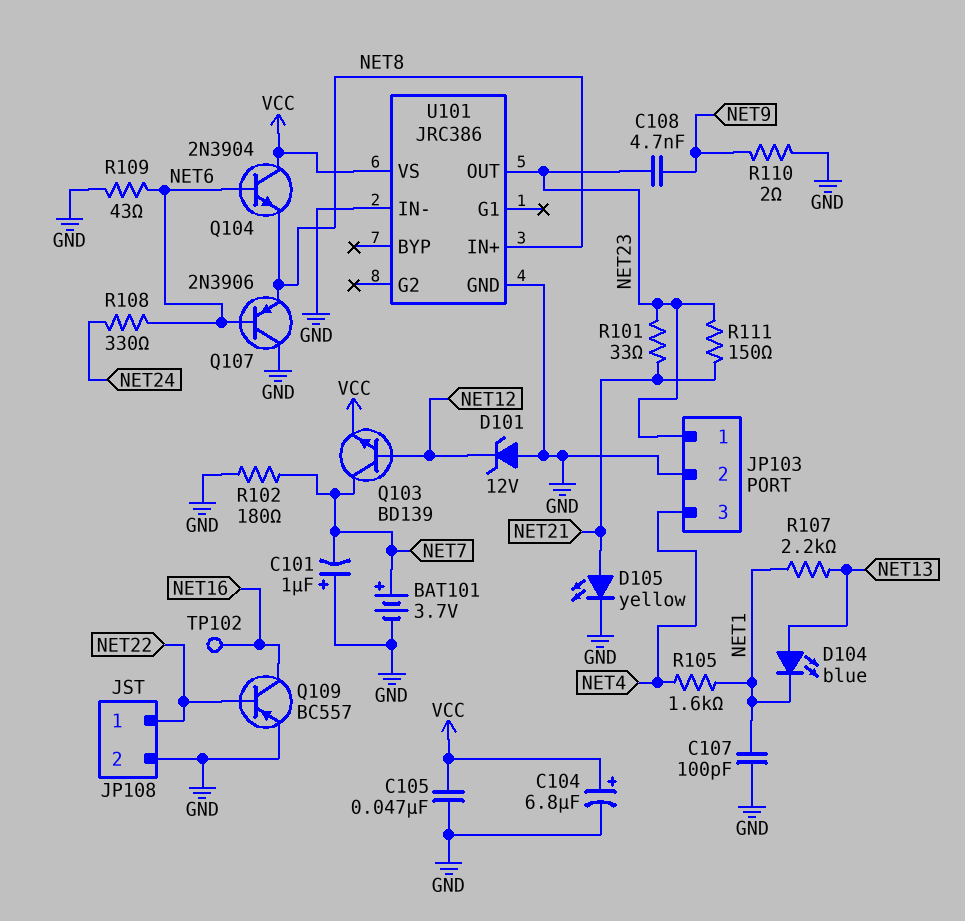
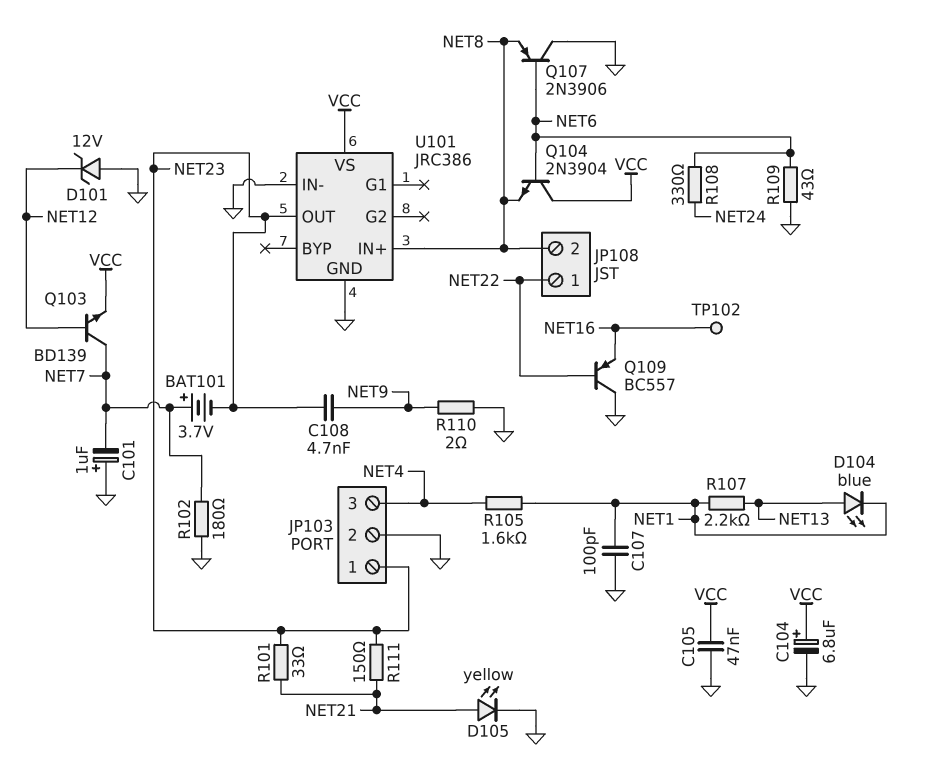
BAT101: 3.7V (plus NET7, minus GND) -> 3.7V (plus NET7, minus NET23)
JP108 pin 2: GND -> NET8
Q109: PNP BC557 (B NET22, C NET16, E GND) -> PNP BC557 (B NET22, C GND, E NET16)

